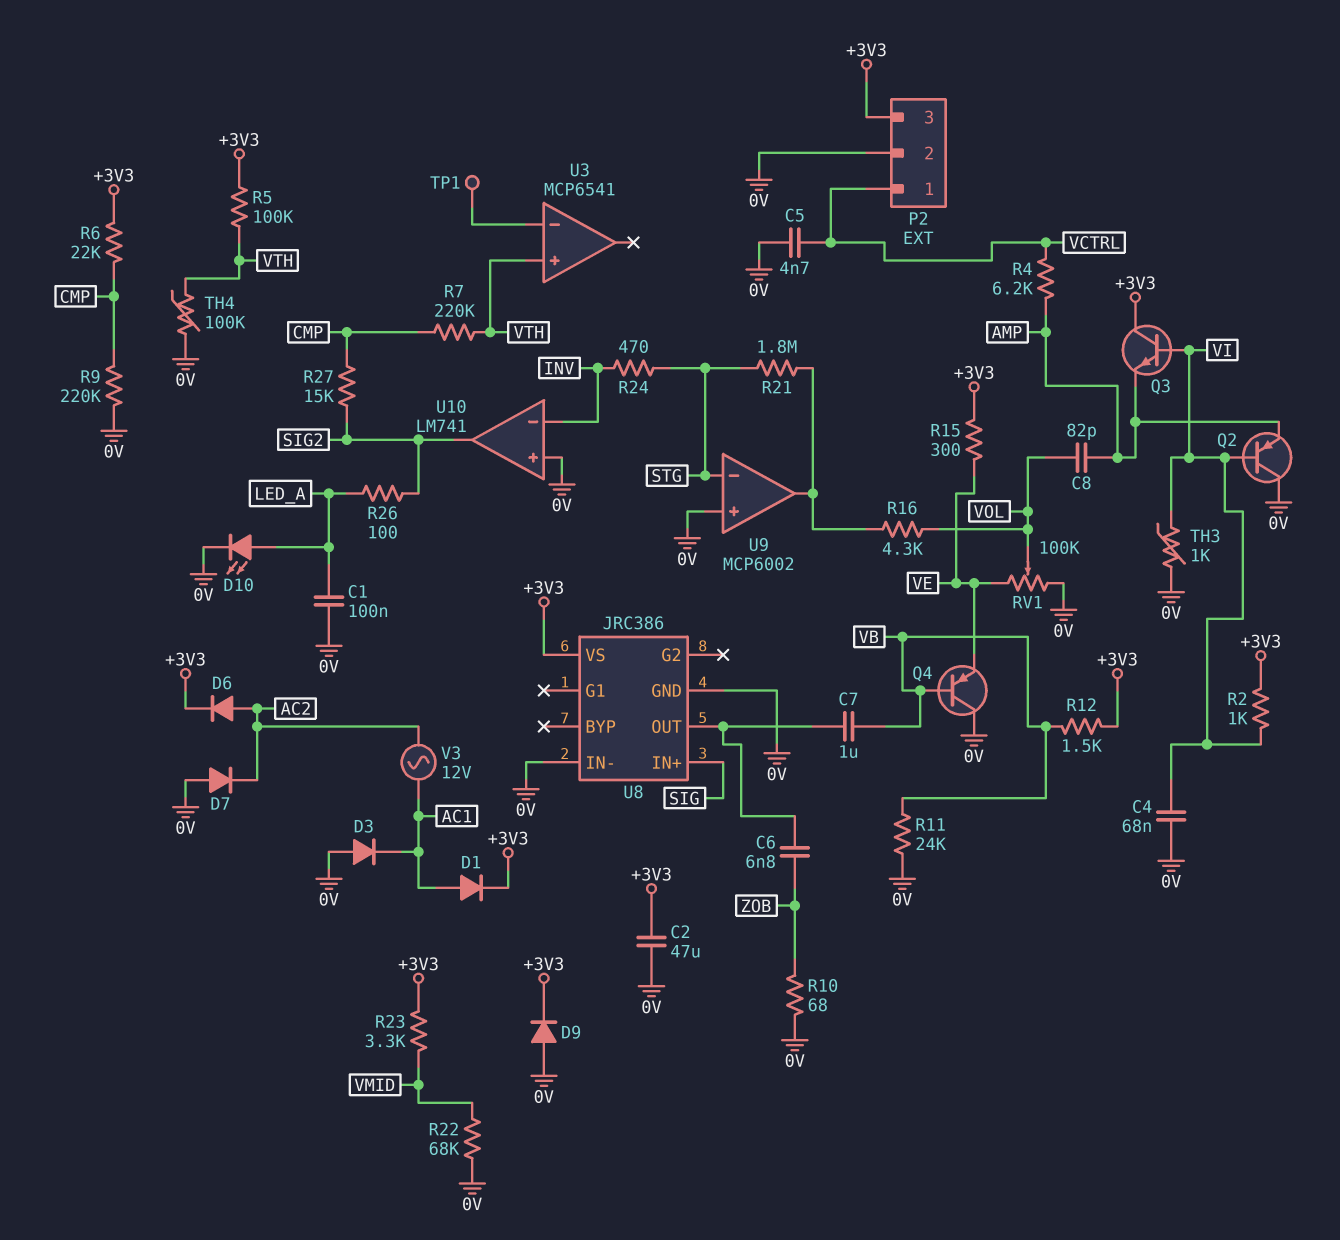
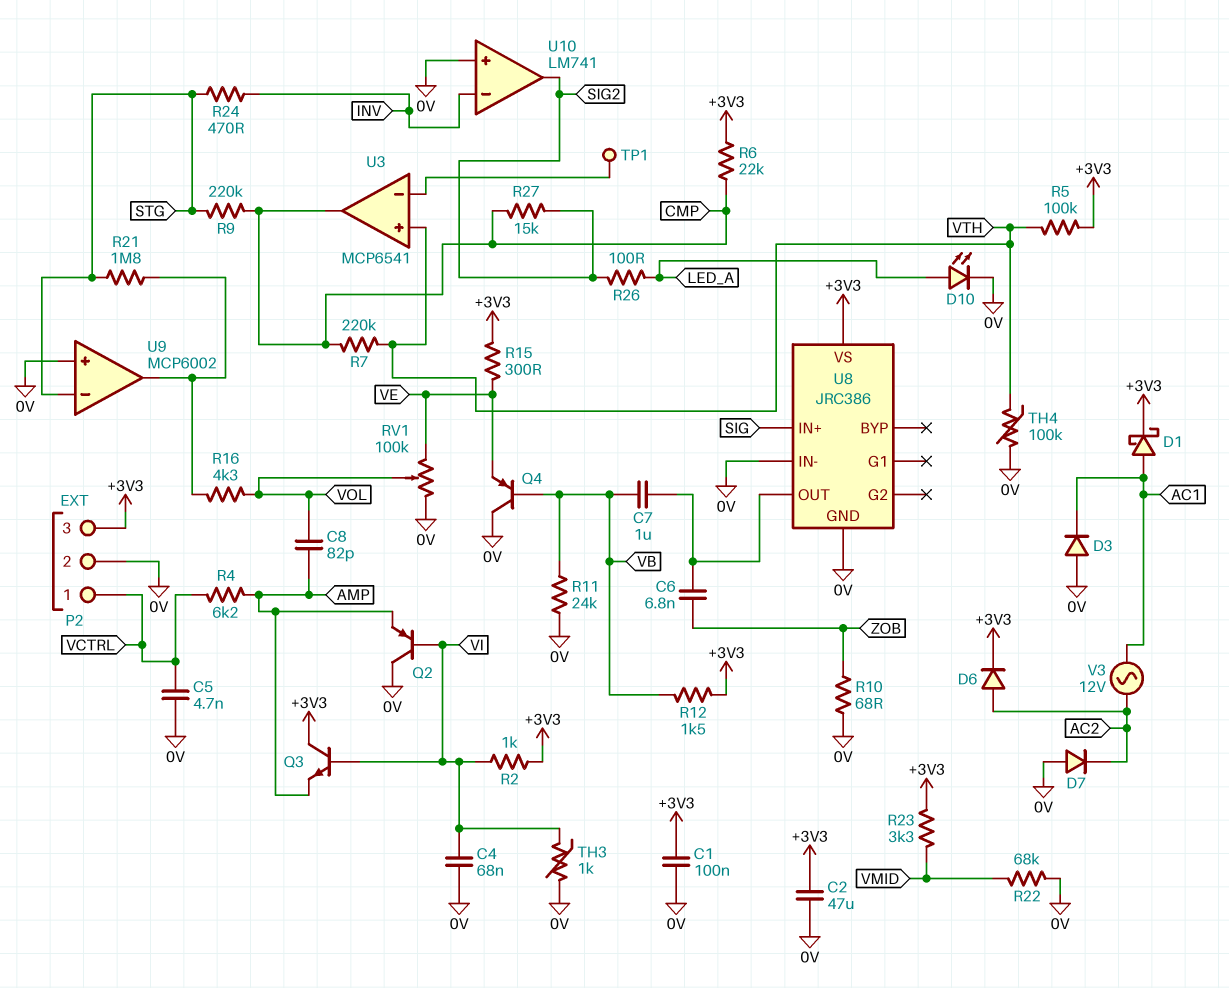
C1: 100nF (0V, LED_A) -> 100nF (+3V3, 0V)
D1: diode (A AC1, K +3V3) -> schottky (A AC1, K +3V3)
D9: diode (A 0V, K +3V3) -> none
R9: 220k (0V, CMP) -> 220k (CMP, STG)
U3 pin out: none -> CMP

